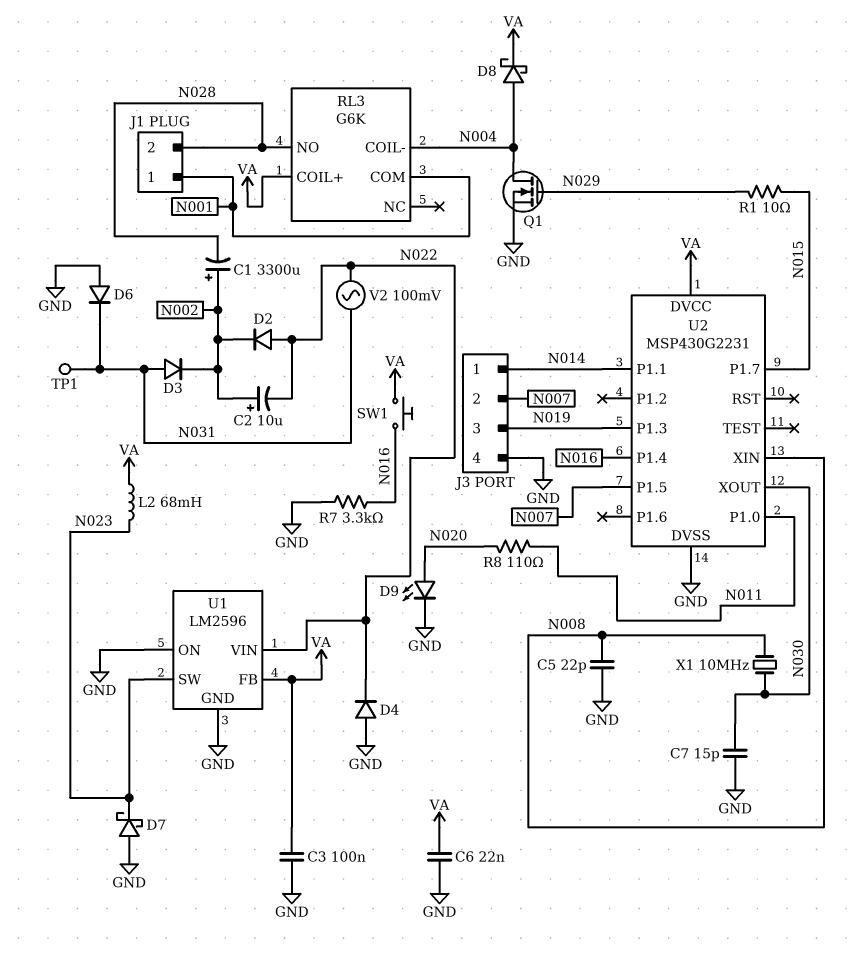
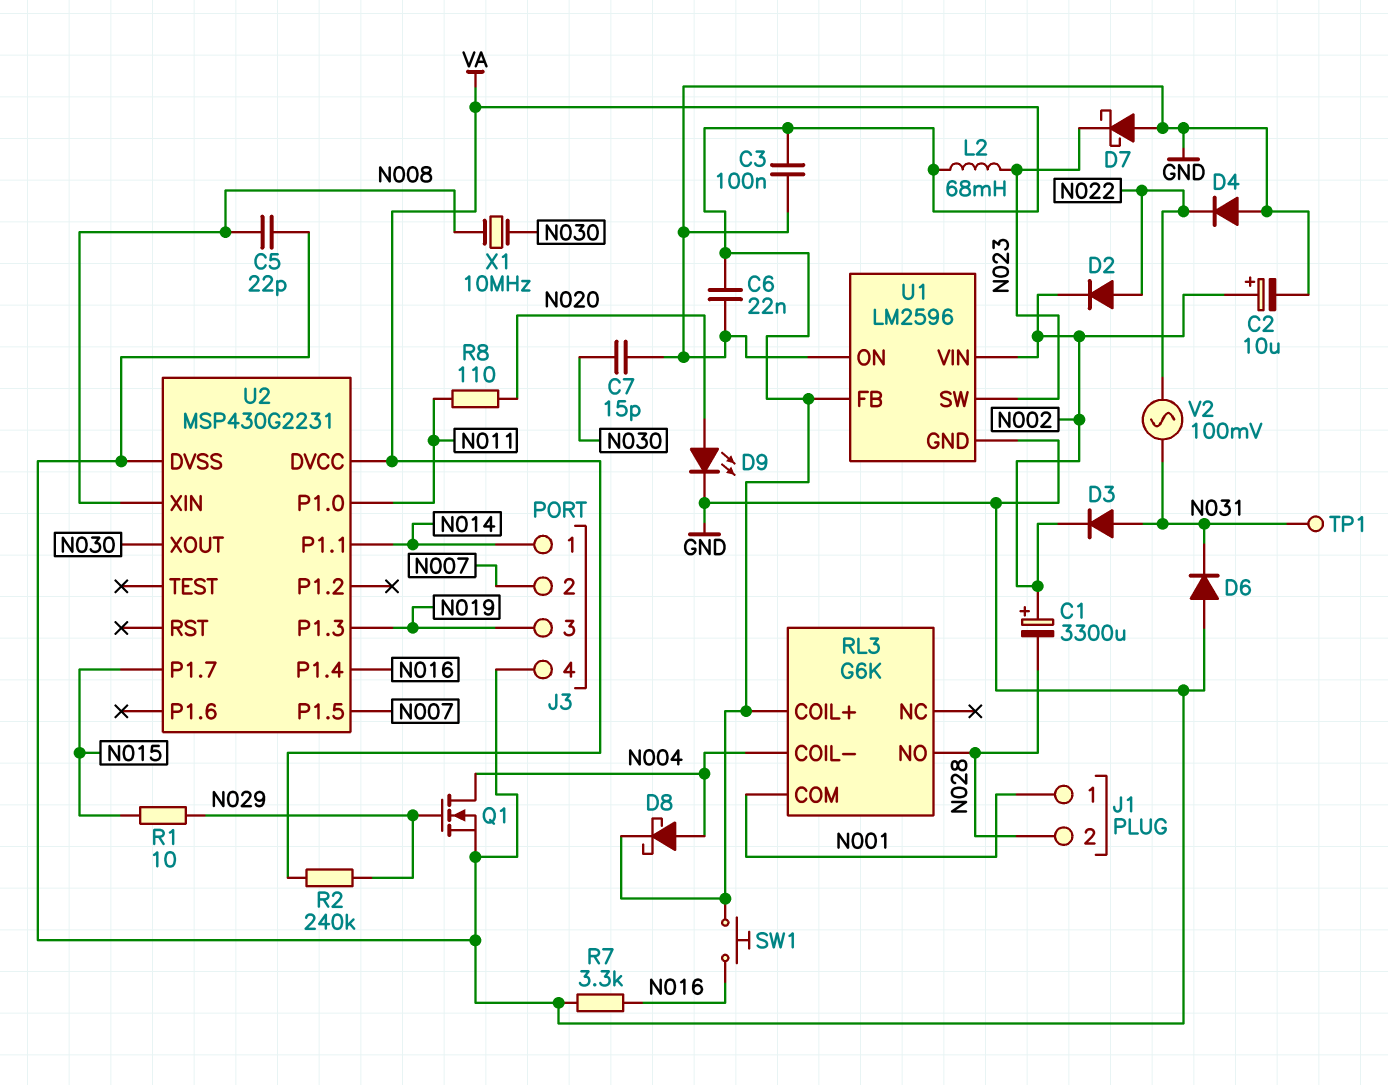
C2: 10uF (plus N002, minus N022) -> 10uF (plus N002, minus GND)
R2: none -> 240k (N029, VA)
U1 pin VIN: N022 -> N002

